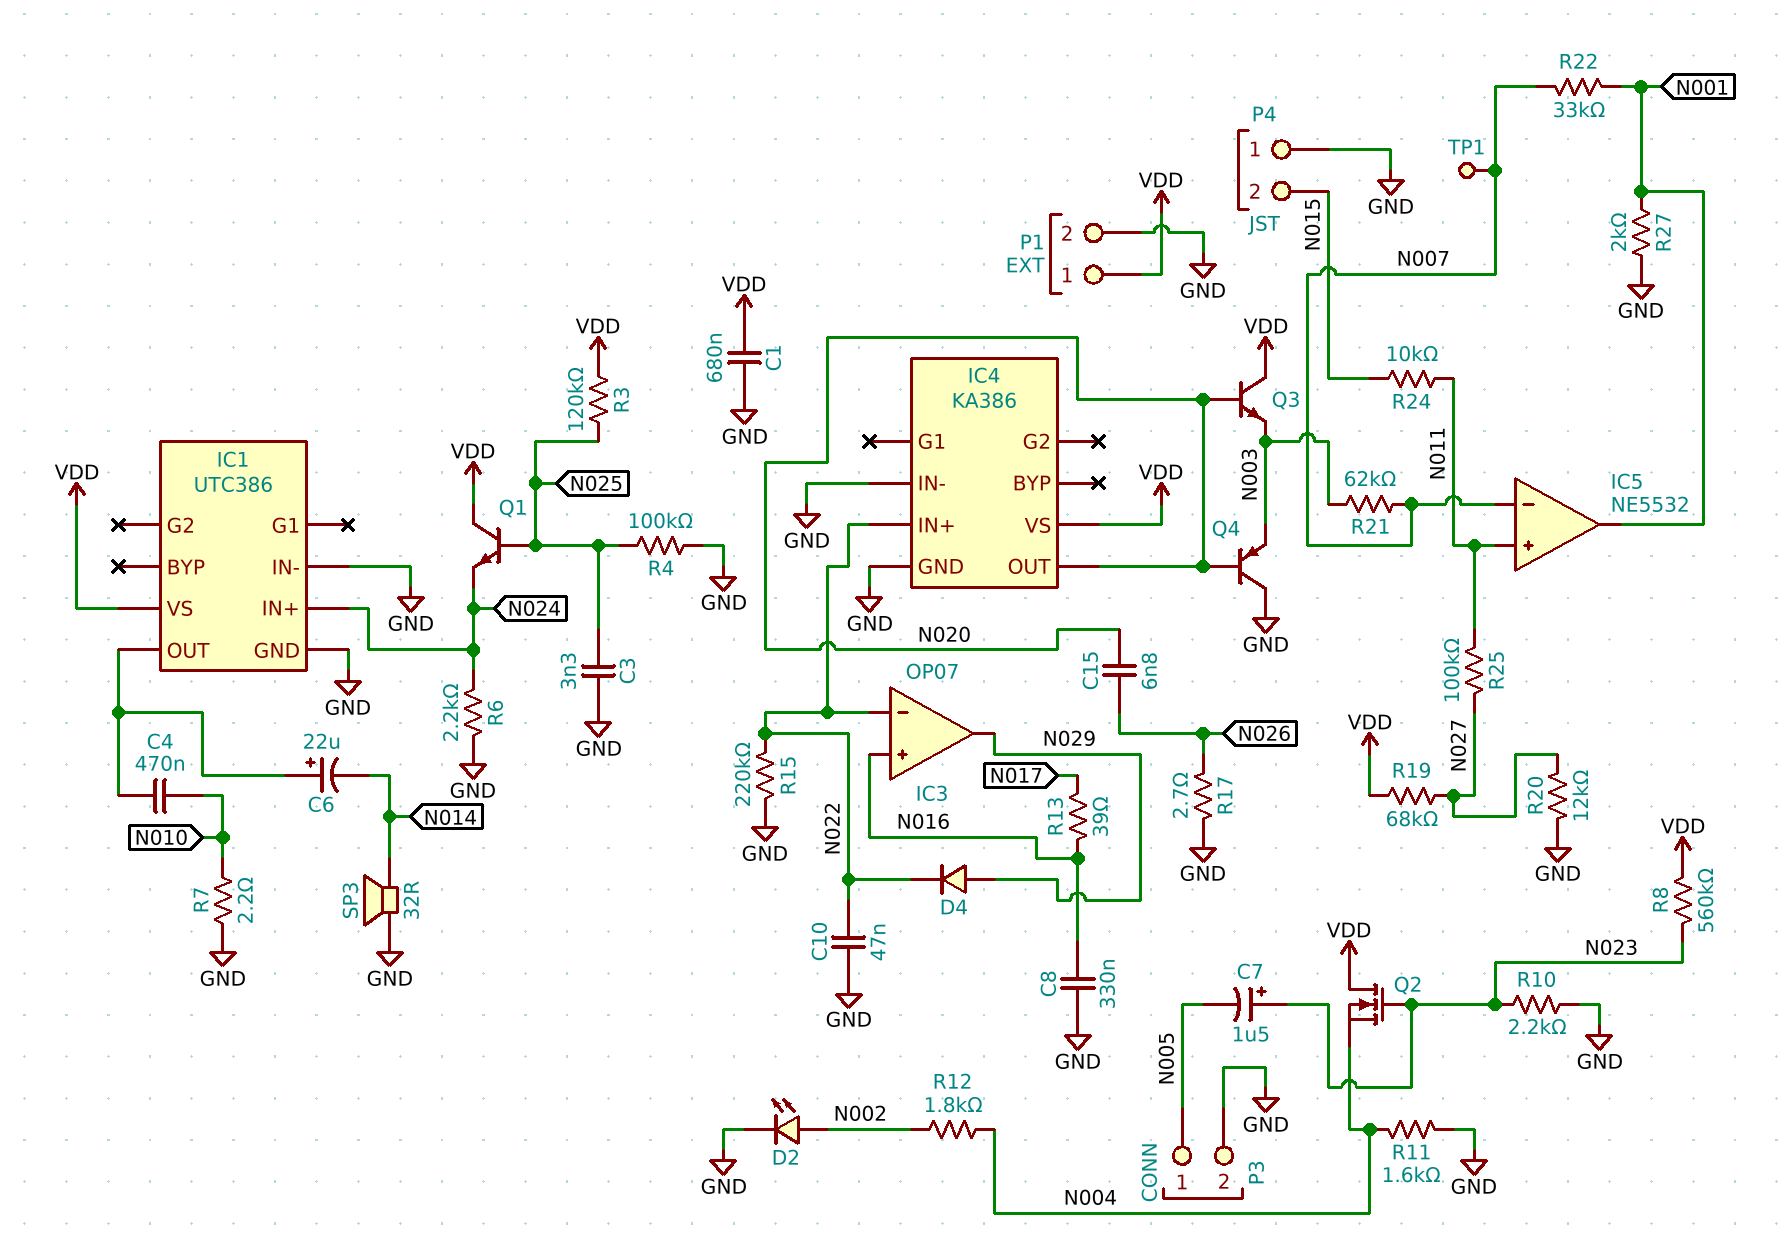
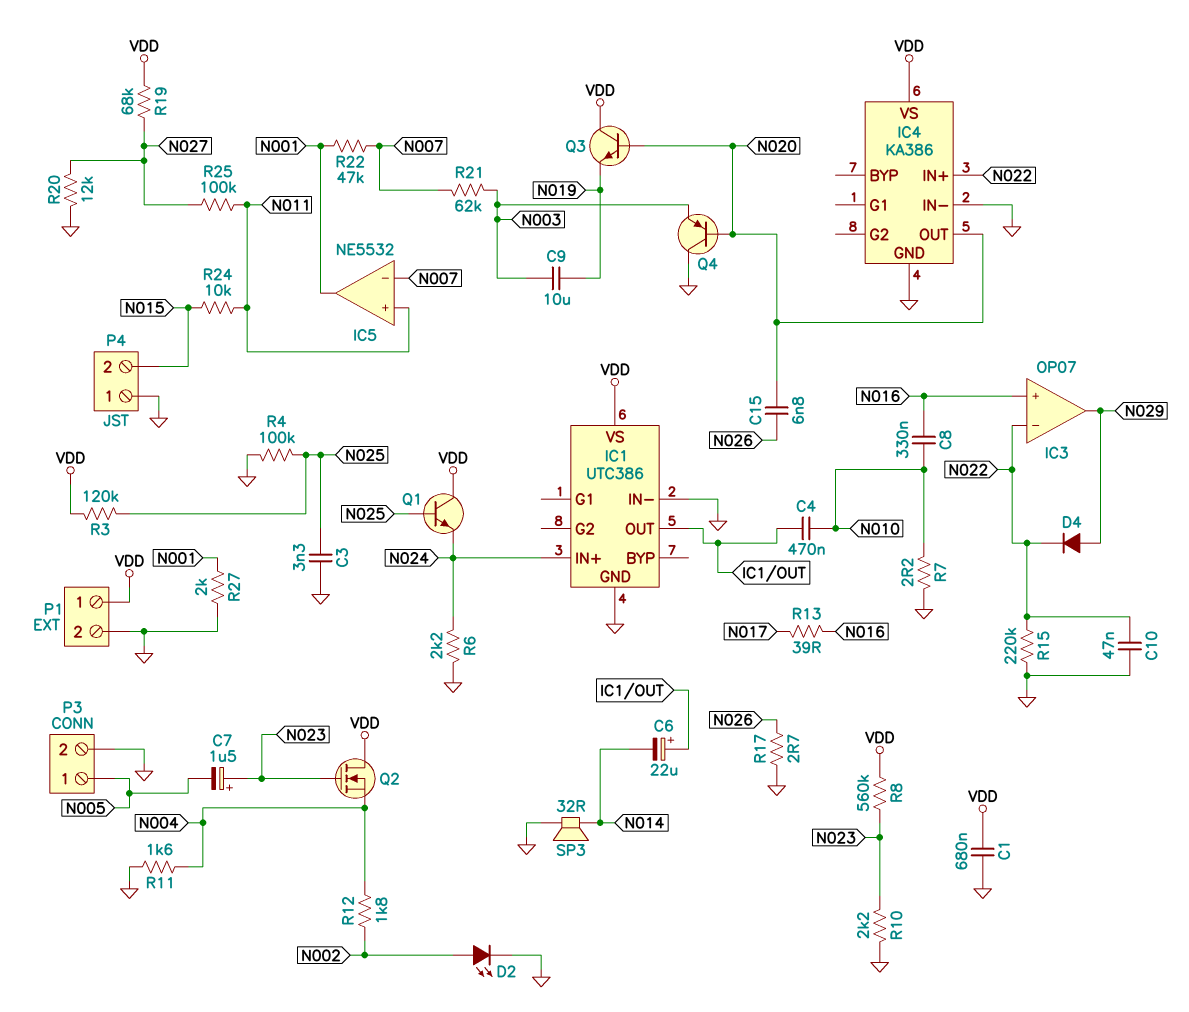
C8: 330nF (GND, N016) -> 330nF (N010, N016)
C9: none -> 10uF (N003, N019)
Q3: NPN (B N020, C VDD, E N003) -> NPN (B N020, C VDD, E N019)
R22: 33k (N001, N007) -> 47k (N001, N007)
TP1: test point (N007) -> none

